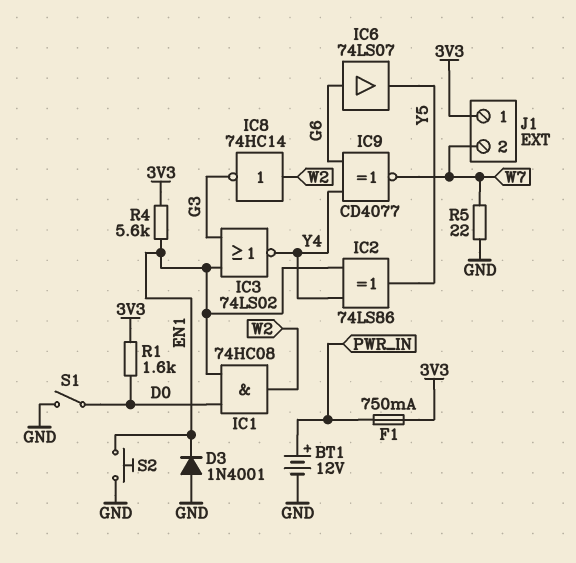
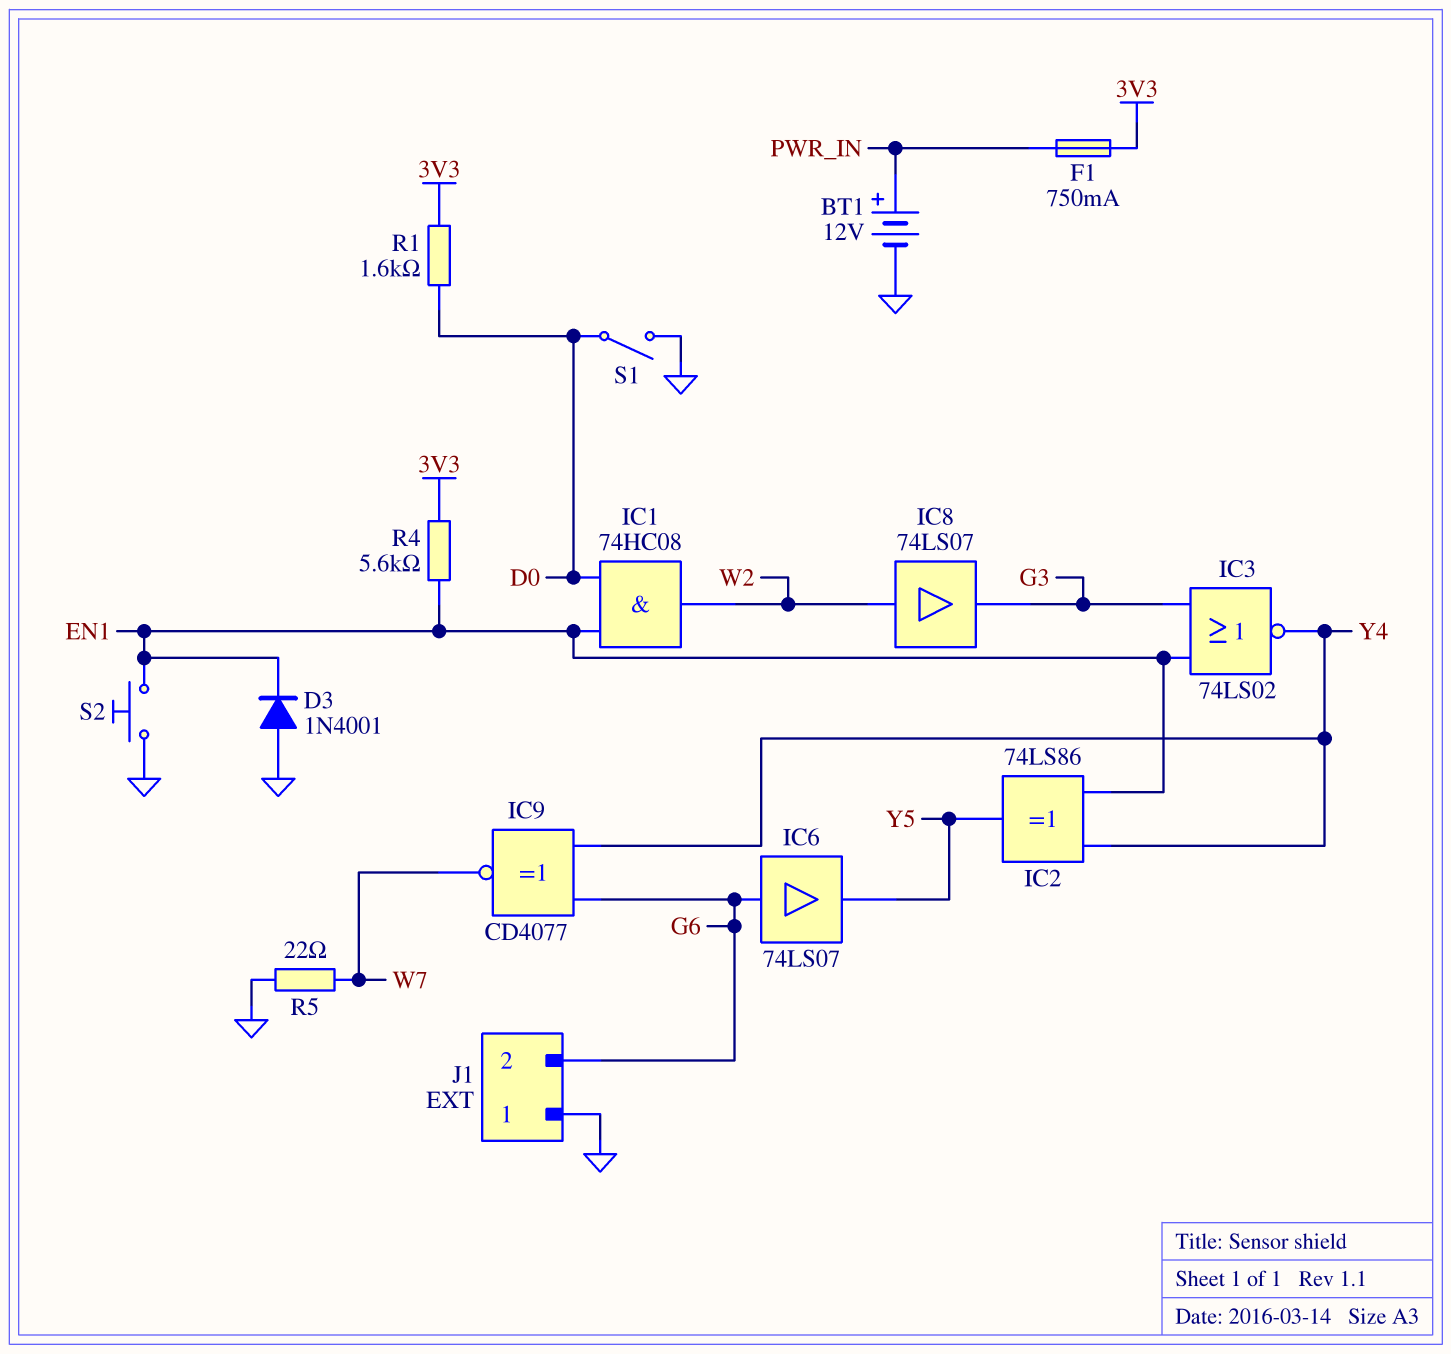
IC8: NOT 74HC14 (in W2, out G3) -> buffer 74LS07 (in W2, out G3)
J1 pin 1: 3V3 -> GND
J1 pin 2: W7 -> G6

